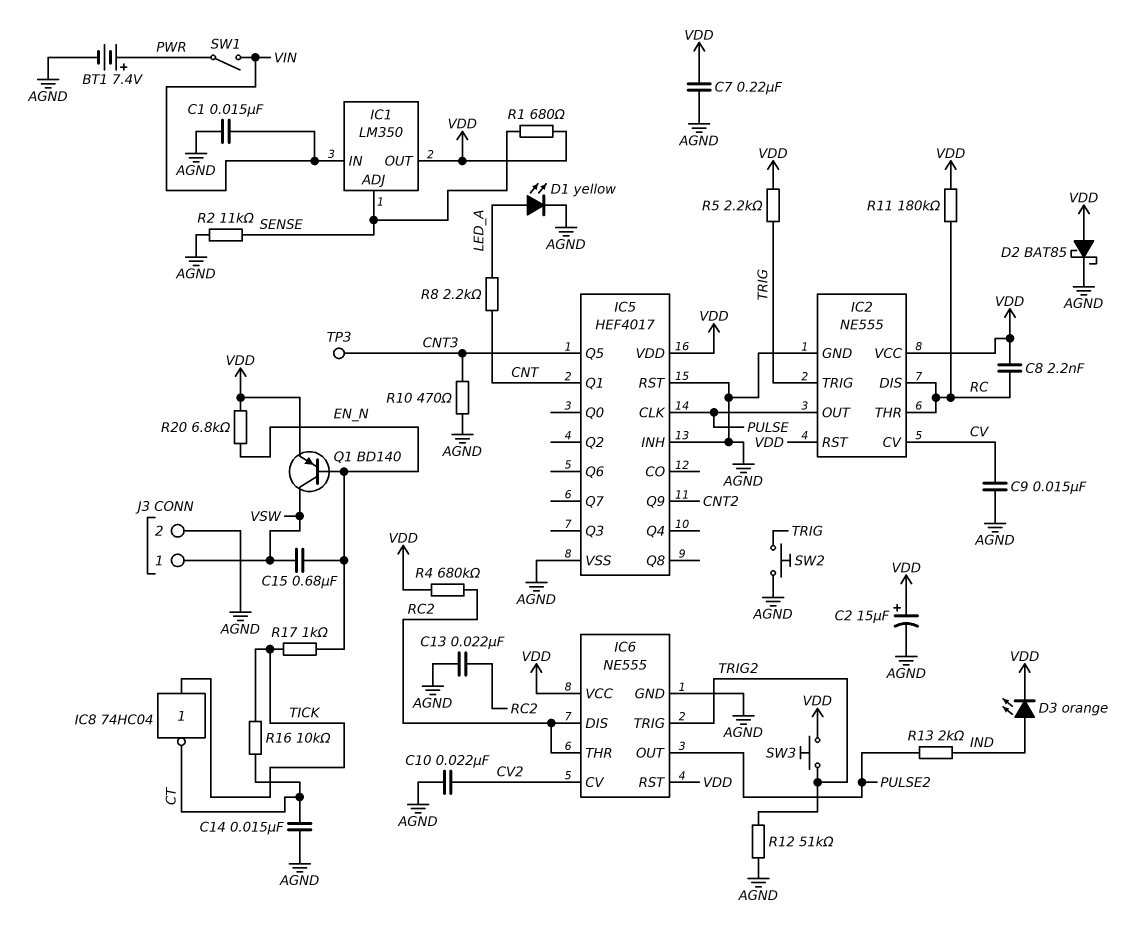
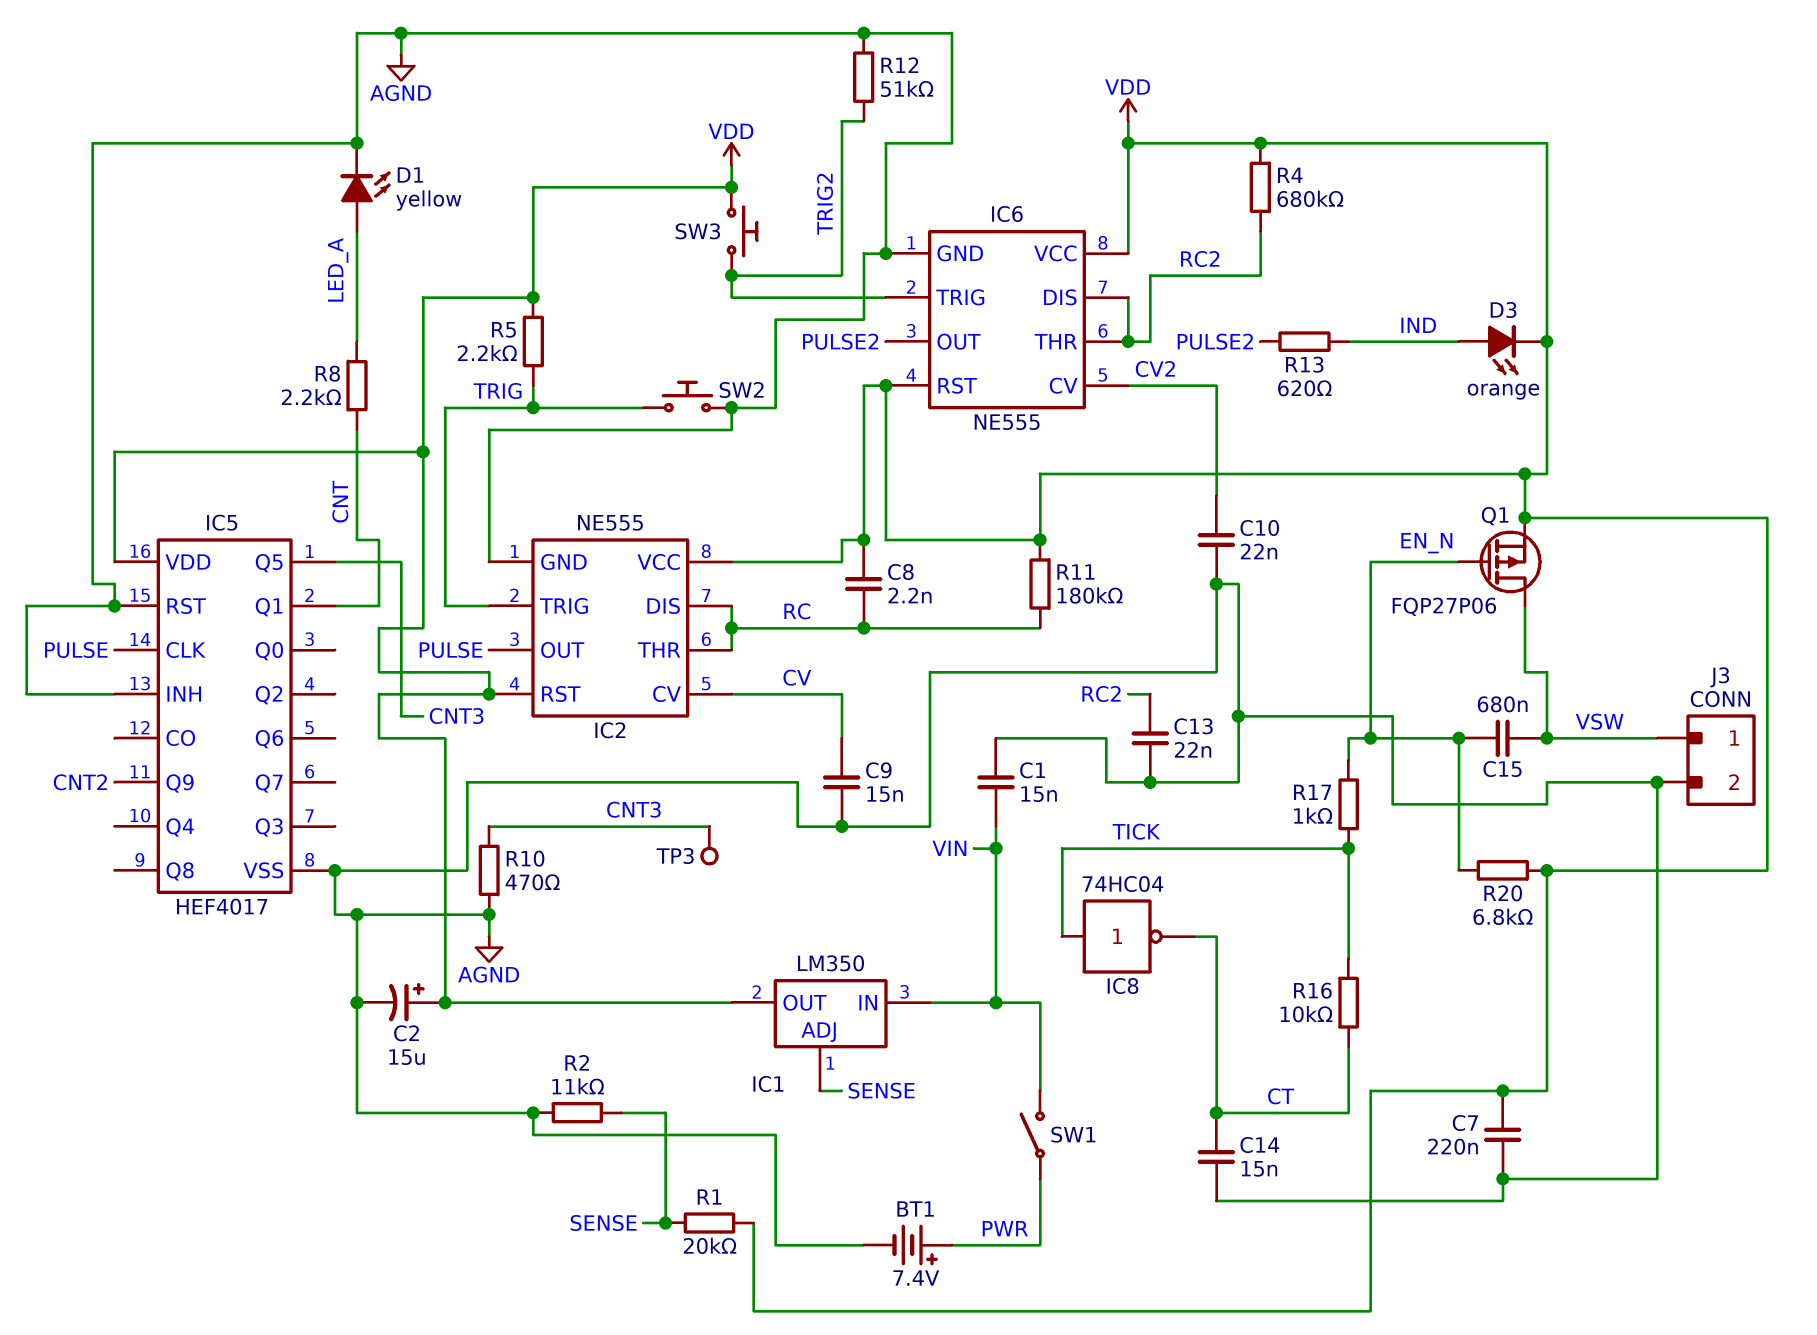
D2: schottky BAT85 (A VDD, K AGND) -> none
Q1: PNP BD140 (B EN_N, C VSW, E VDD) -> PMOS FQP27P06 (G EN_N, D VSW, S VDD)
R1: 680 (SENSE, VDD) -> 20k (SENSE, VDD)
R13: 2k (IND, PULSE2) -> 620 (IND, PULSE2)

